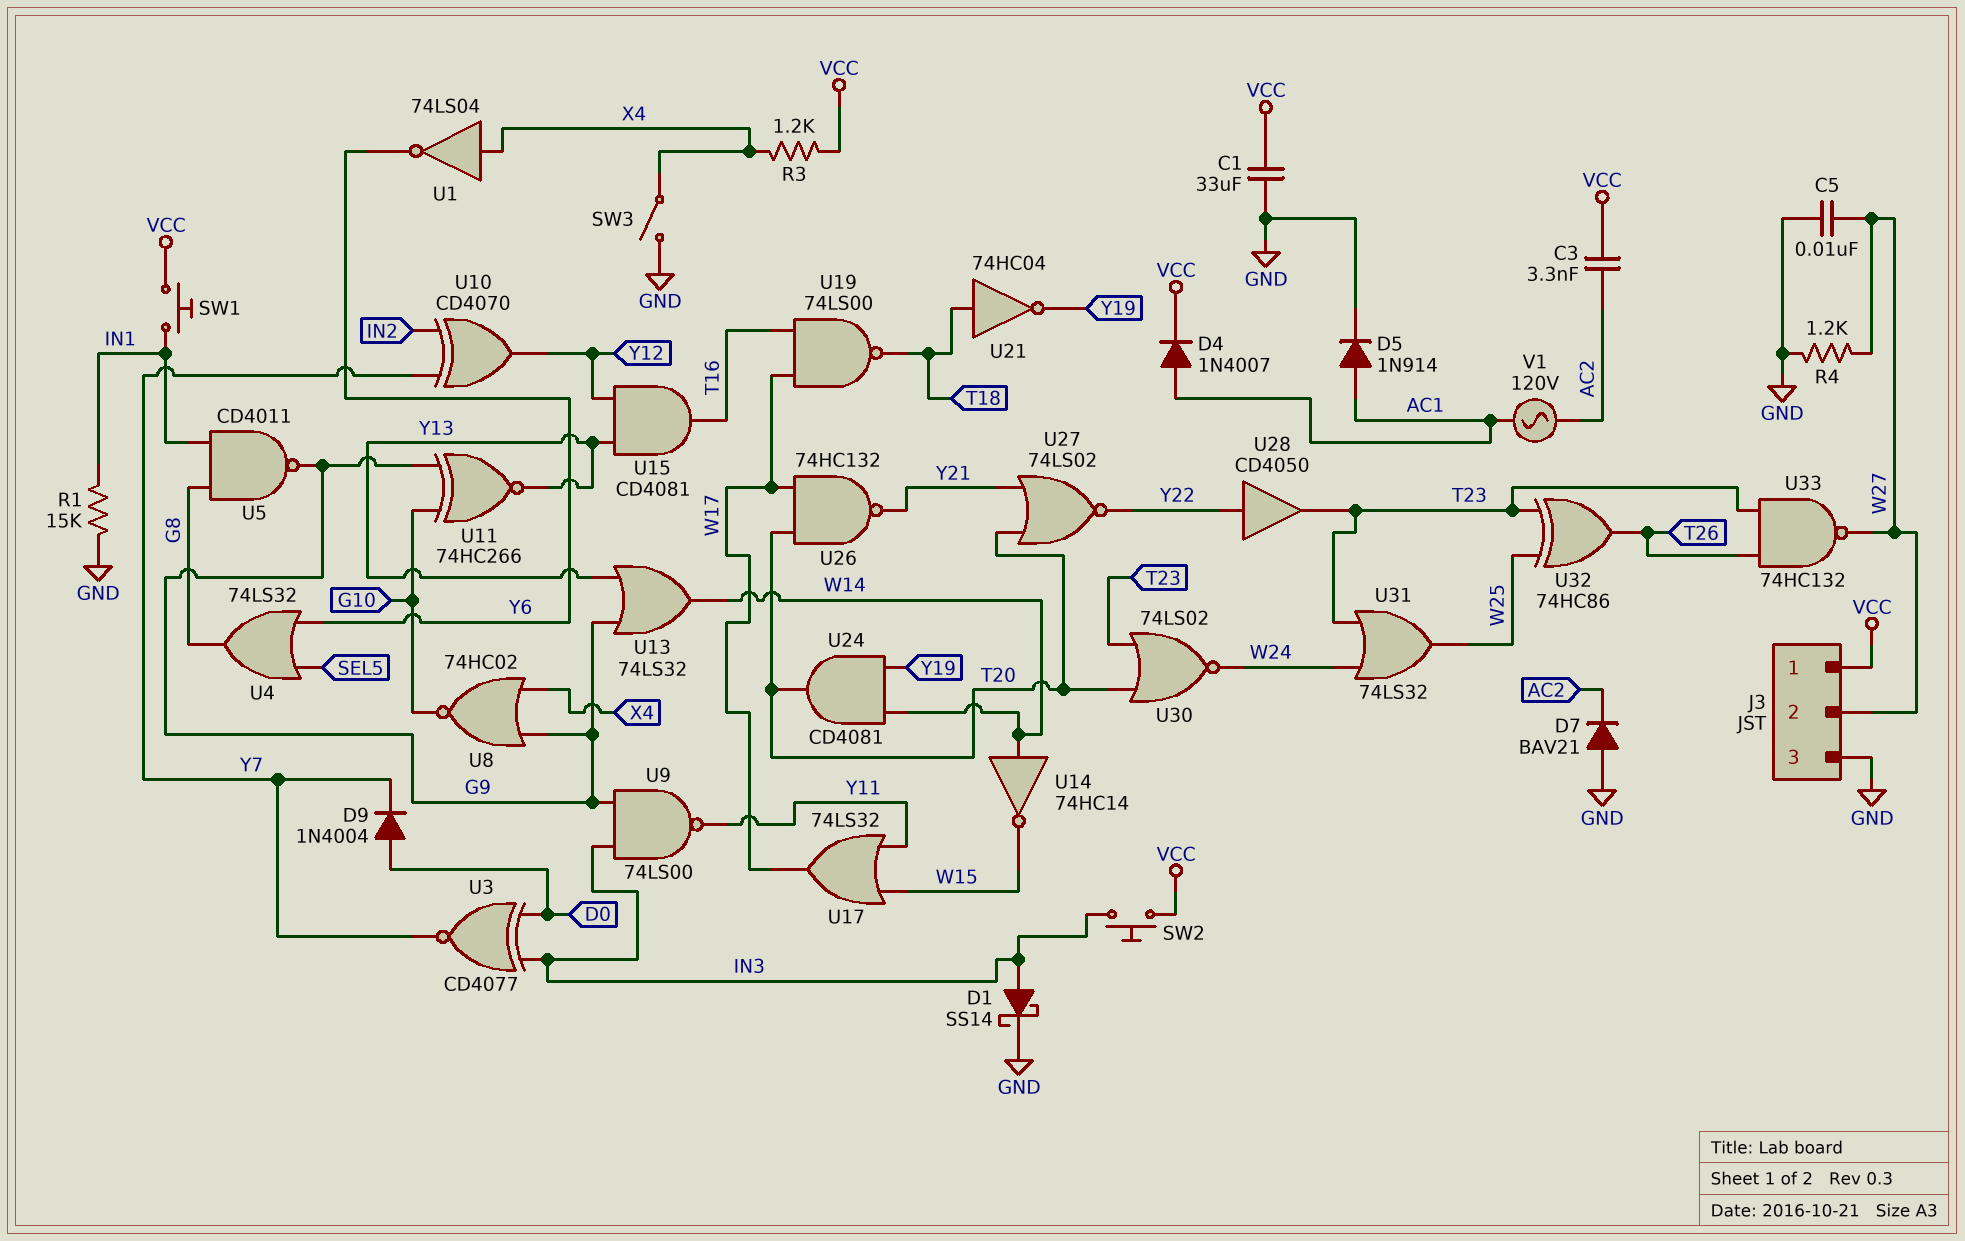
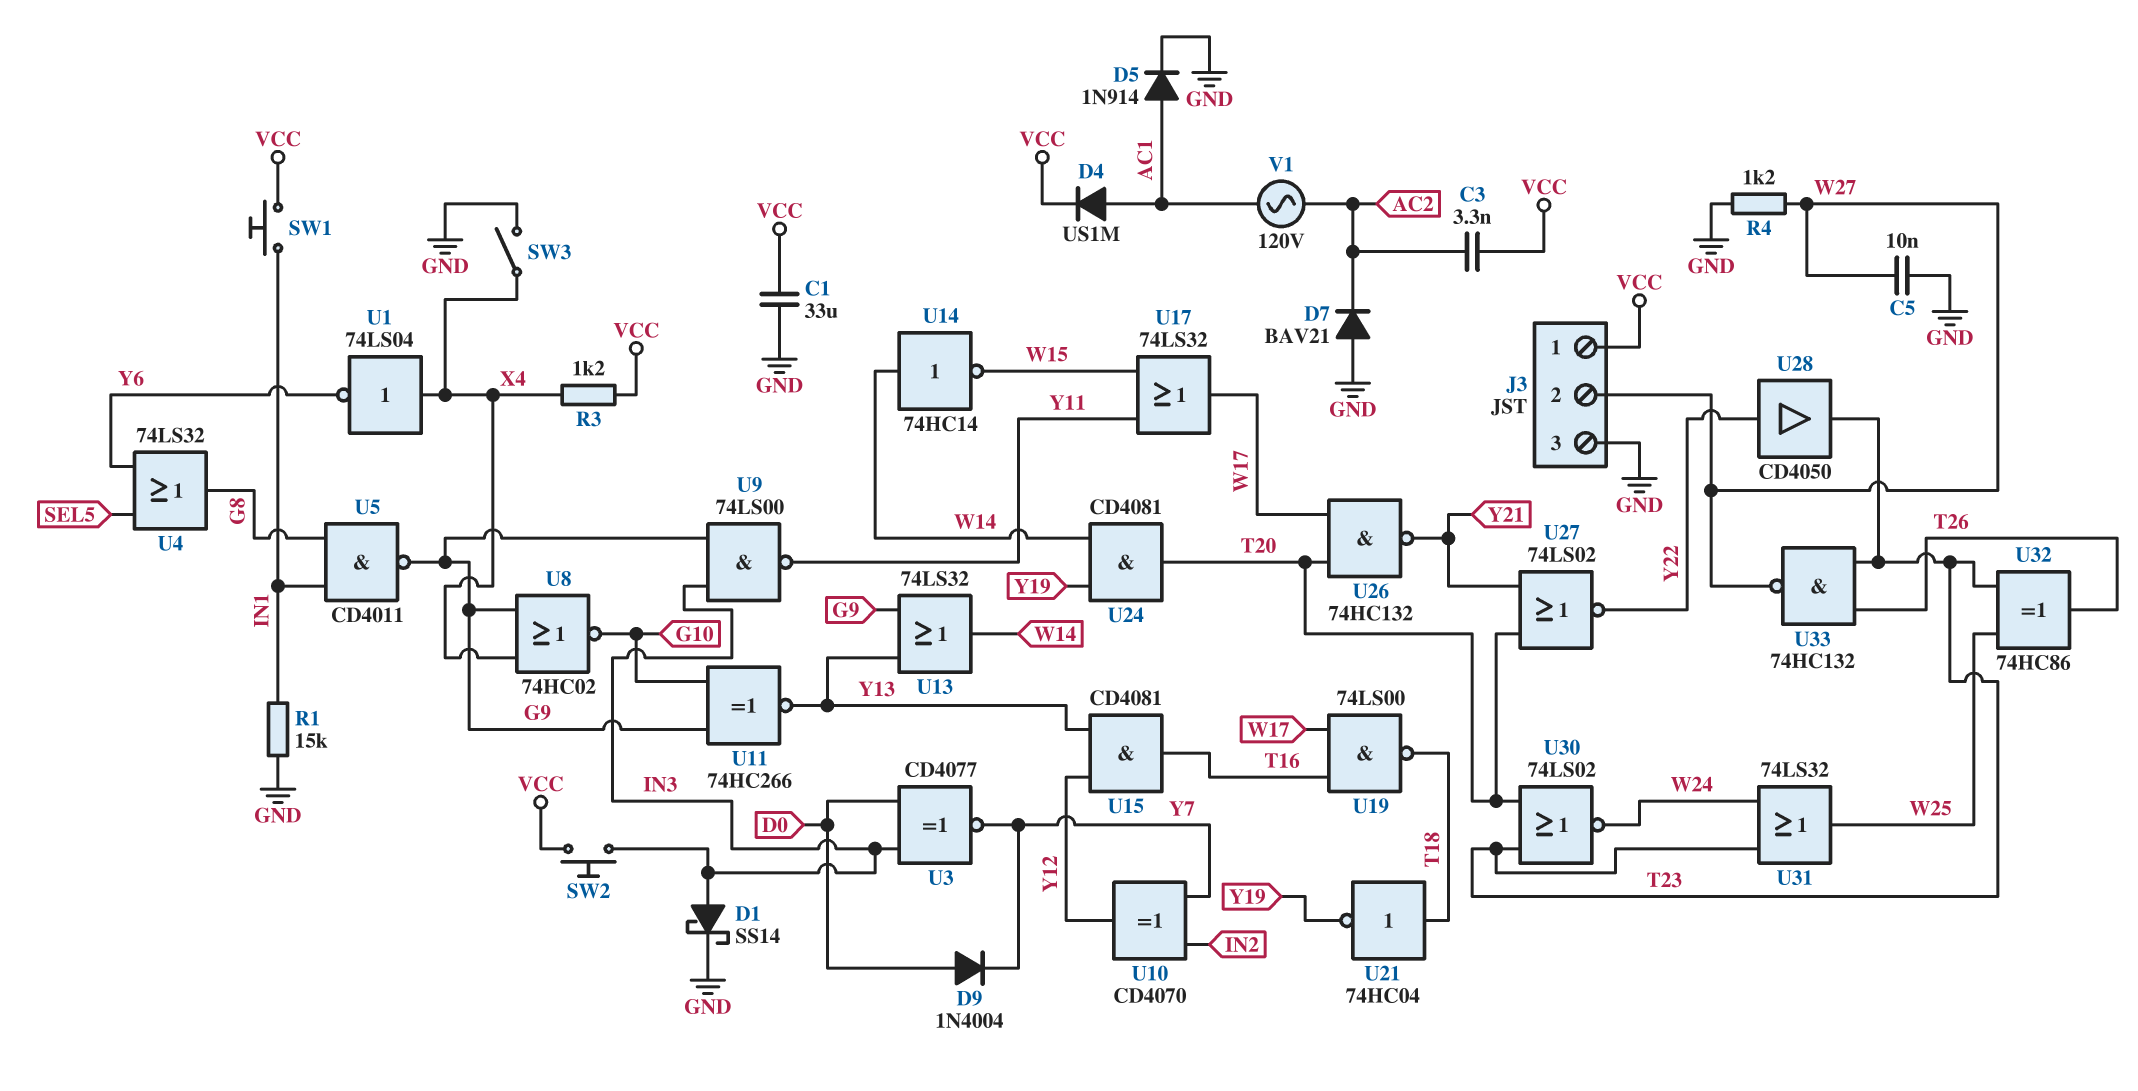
D4: diode 1N4007 (A AC1, K VCC) -> diode US1M (A AC1, K VCC)

